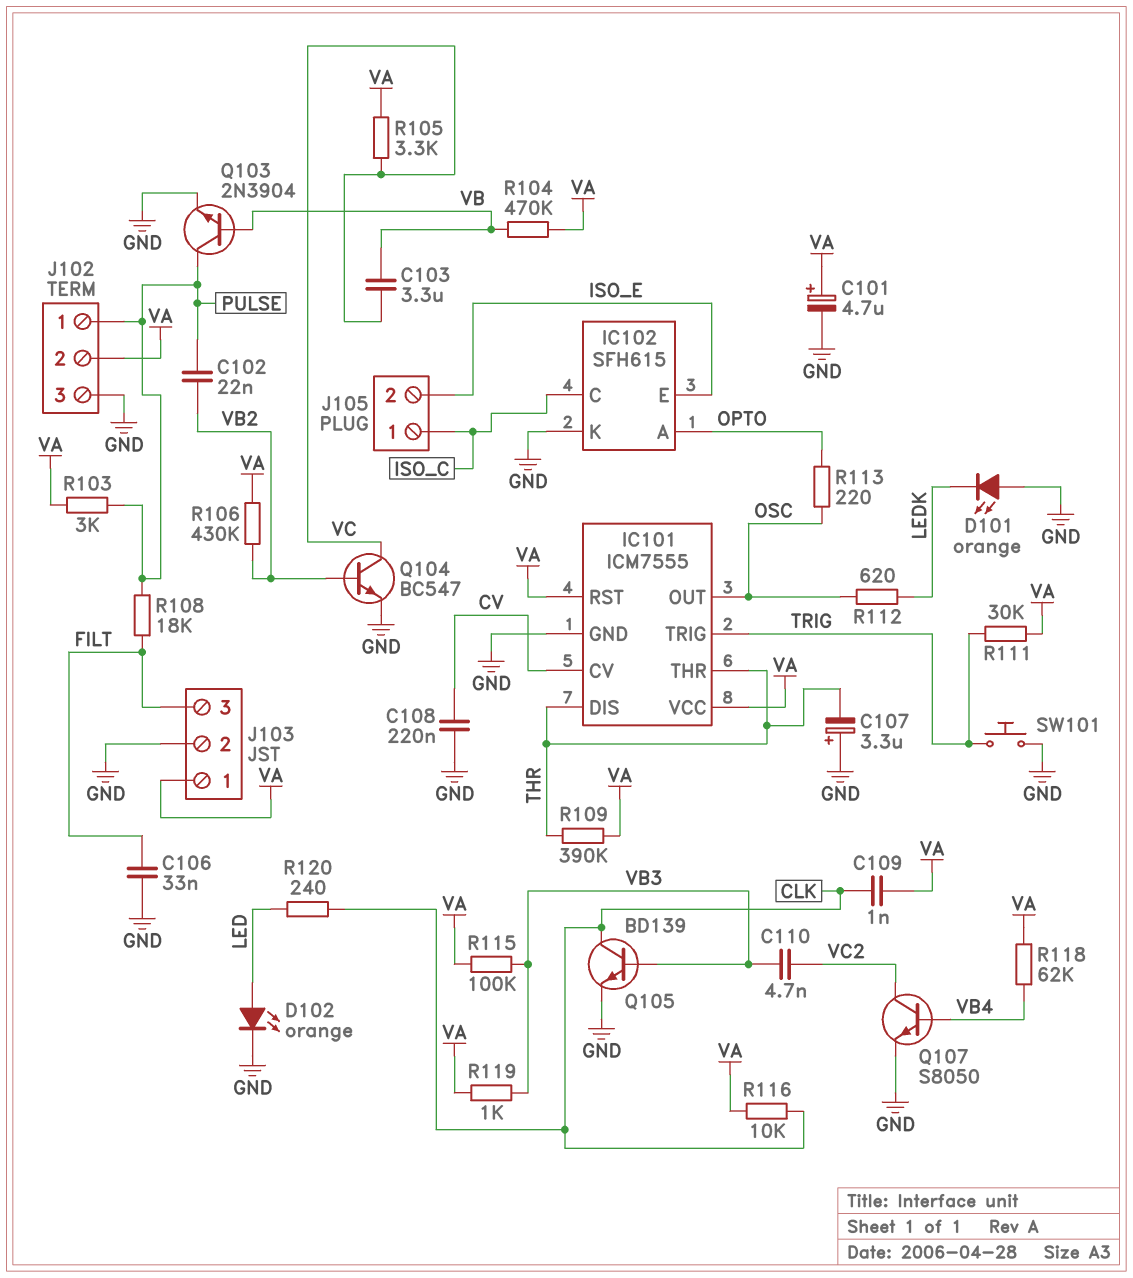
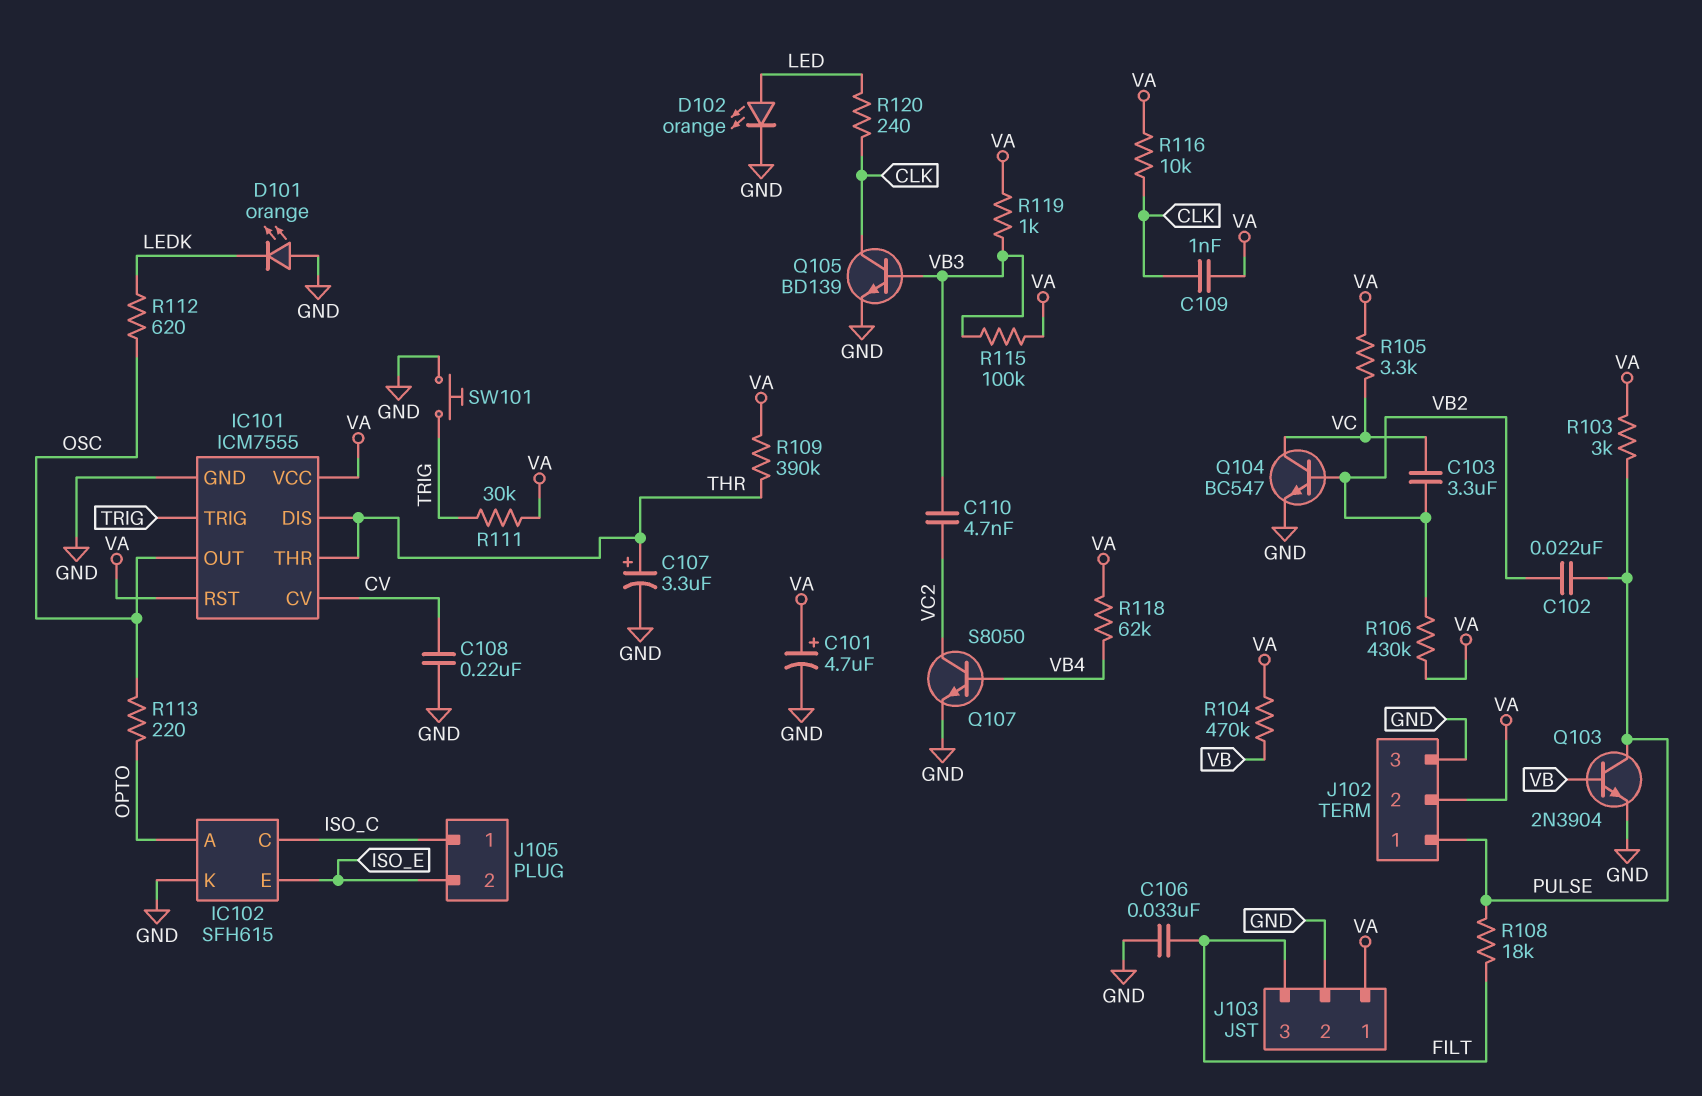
C103: 3.3uF (VB, VC) -> 3.3uF (VB2, VC)
C107: 3.3uF (plus GND, minus THR) -> 3.3uF (plus THR, minus GND)

